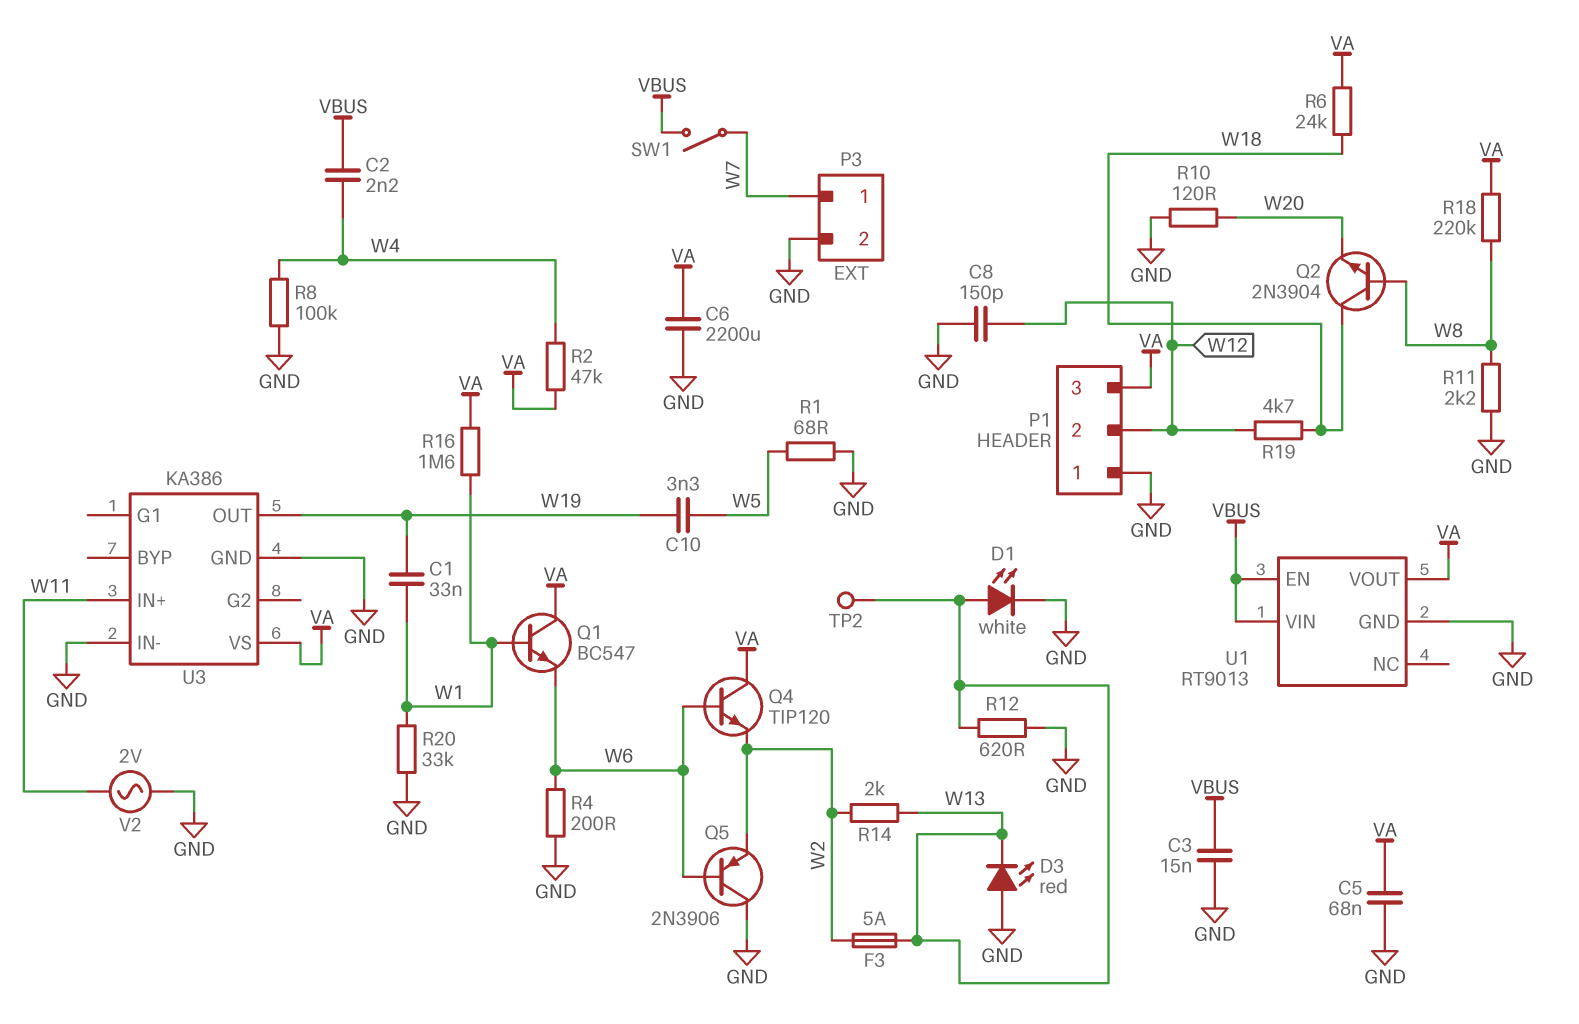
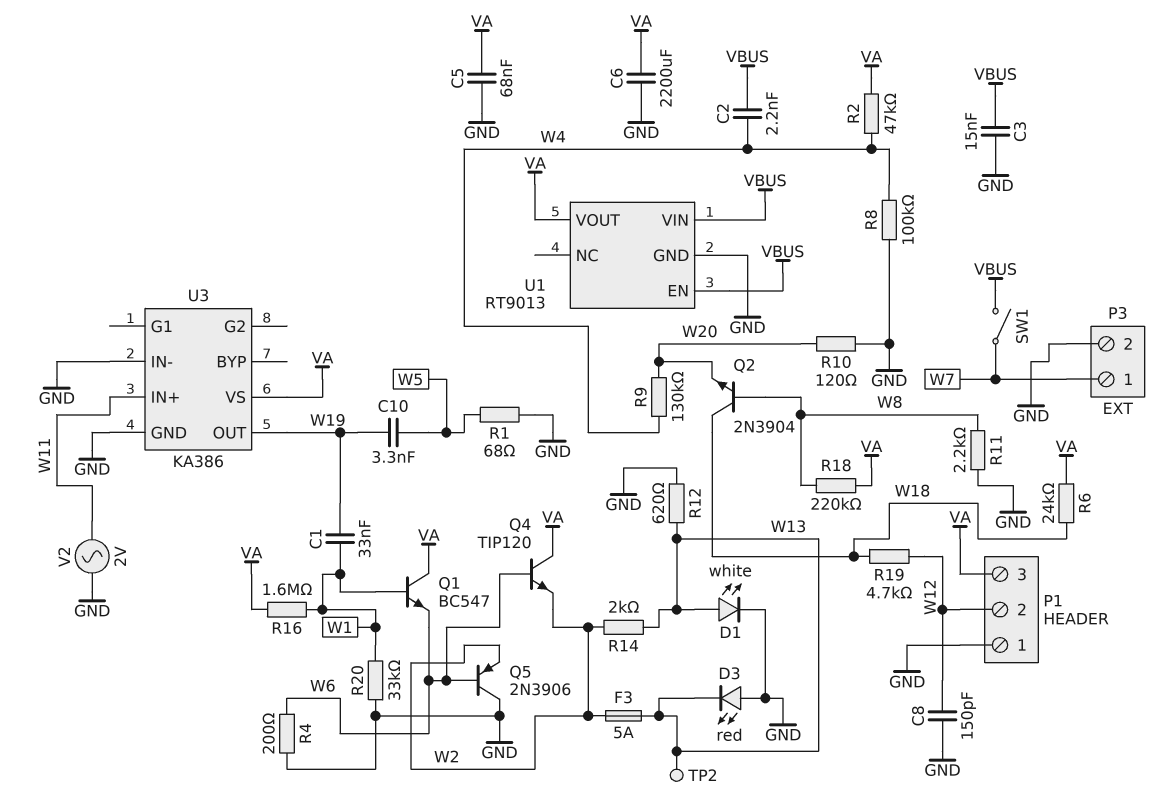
R9: none -> 130k (W4, W20)

